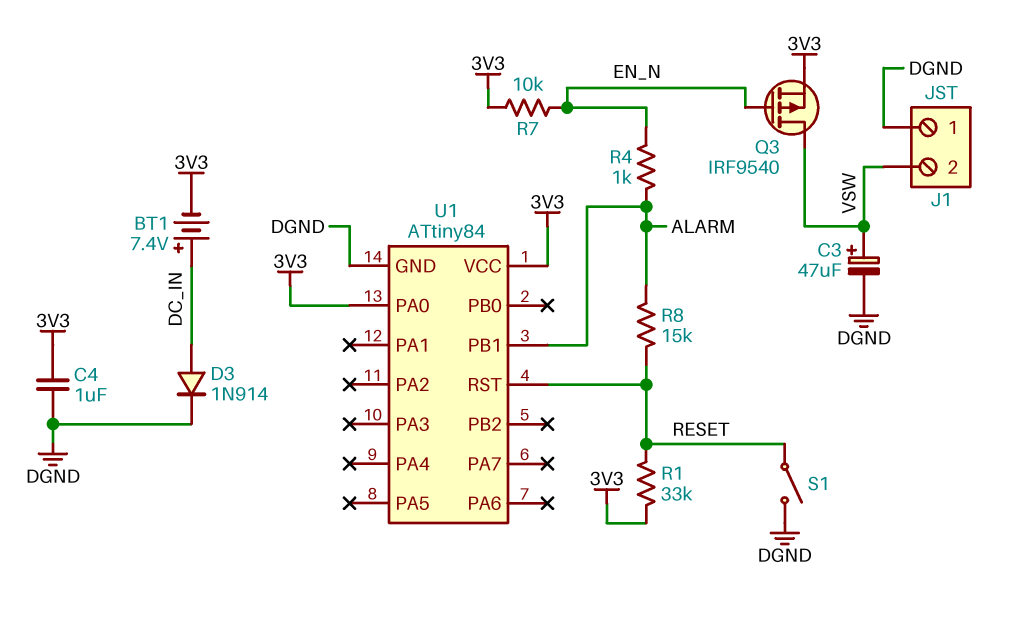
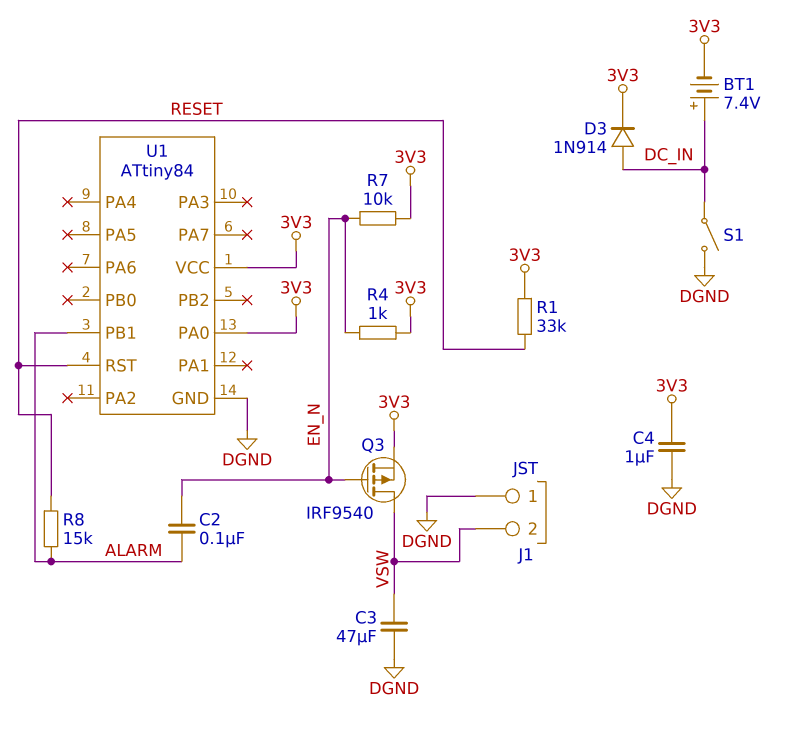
C2: none -> 100nF (ALARM, EN_N)
C3: 47uF (plus VSW, minus DGND) -> 47uF (DGND, VSW)
D3: diode 1N914 (A DC_IN, K DGND) -> diode 1N914 (A DC_IN, K 3V3)
R4: 1k (ALARM, EN_N) -> 1k (3V3, EN_N)
S1: switch (DGND, RESET) -> switch (DC_IN, DGND)

